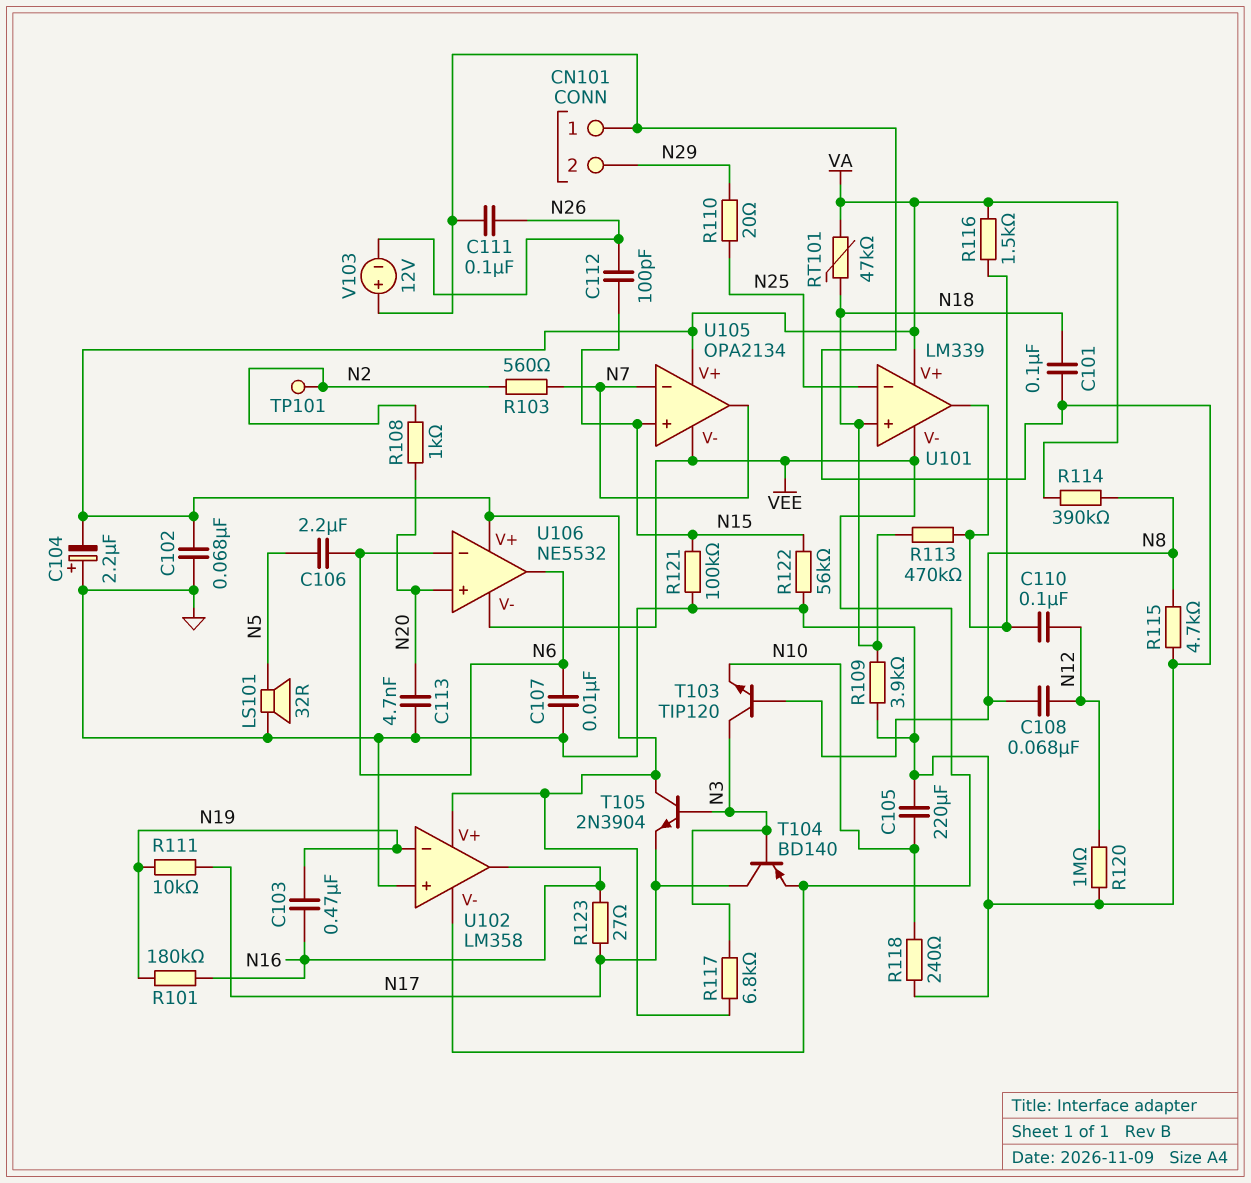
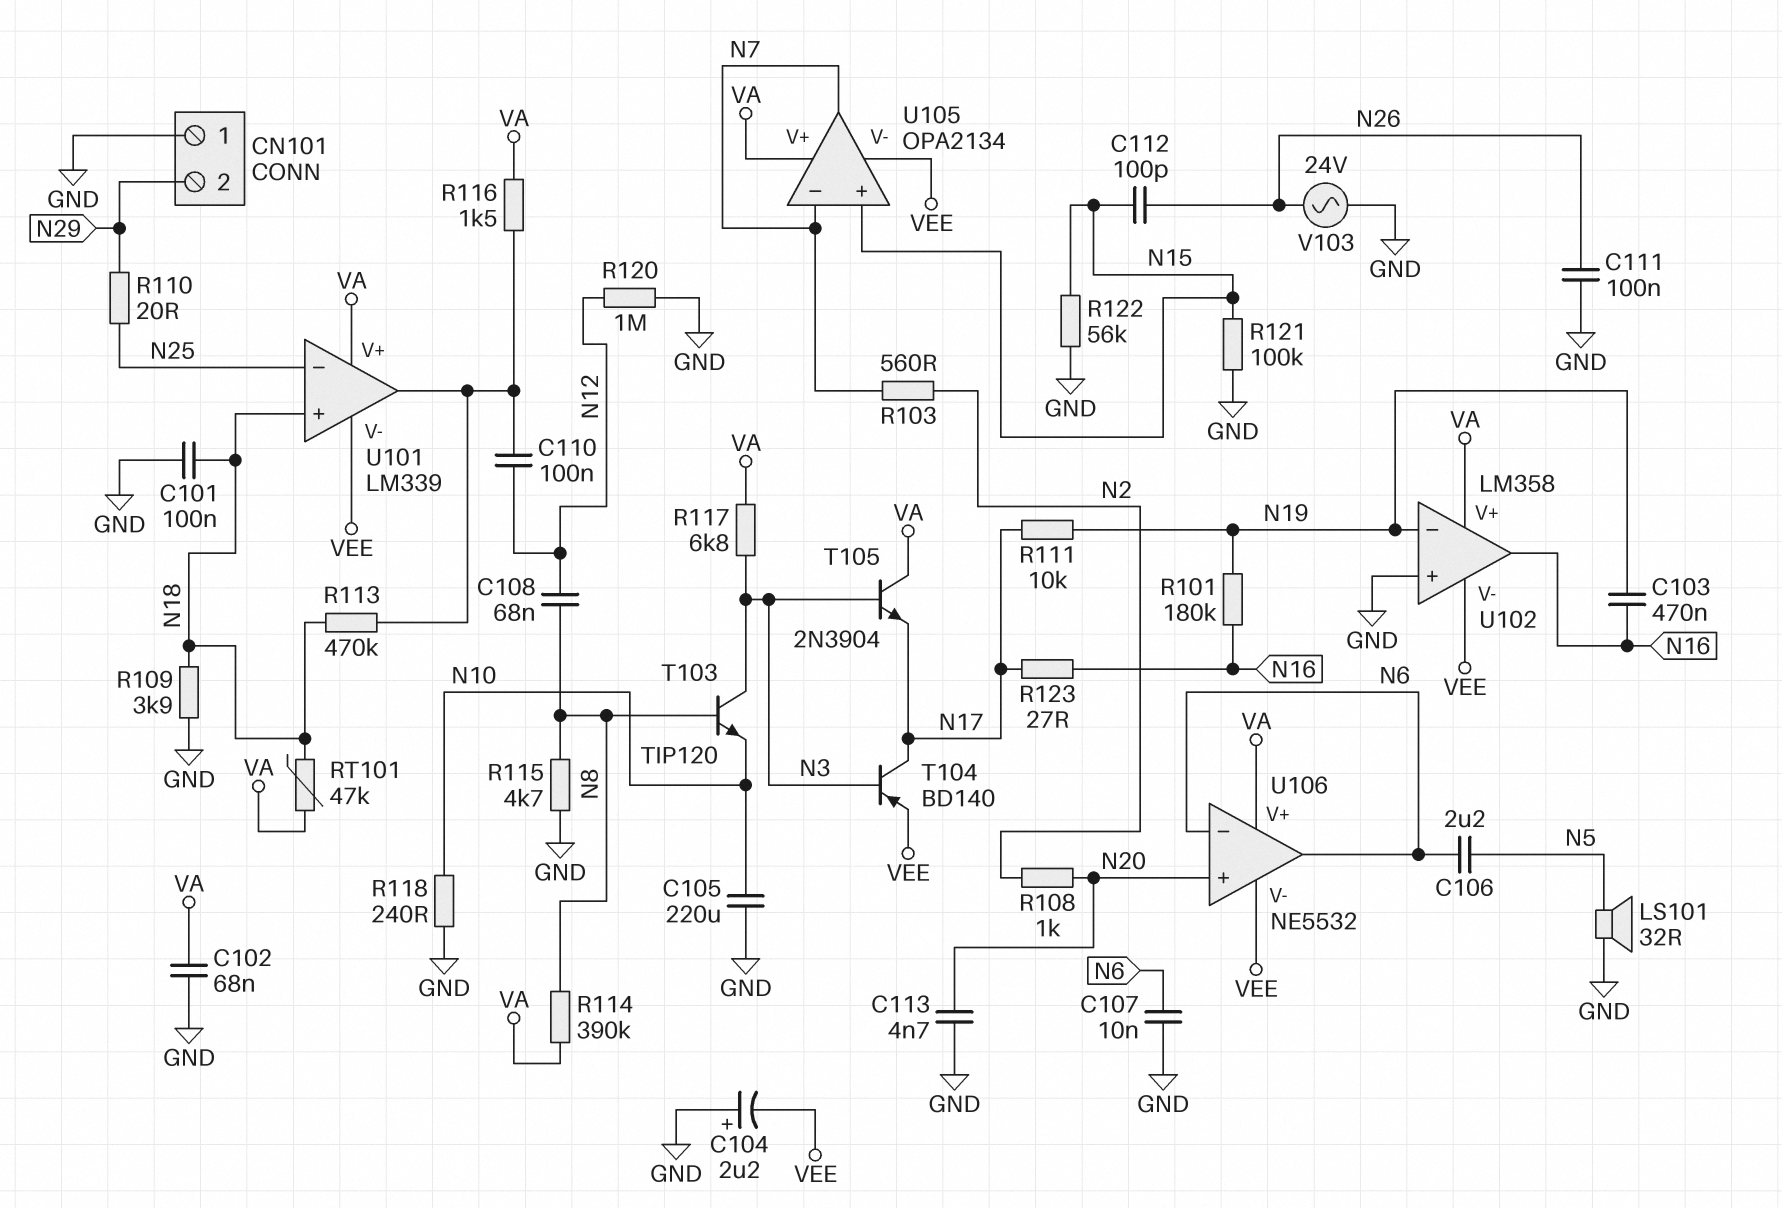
C104: 2.2uF (plus GND, minus VA) -> 2.2uF (plus GND, minus VEE)
TP101: test point (N2) -> none
V103: 12V (plus GND, minus N26) -> AC 24V (GND, N26)

